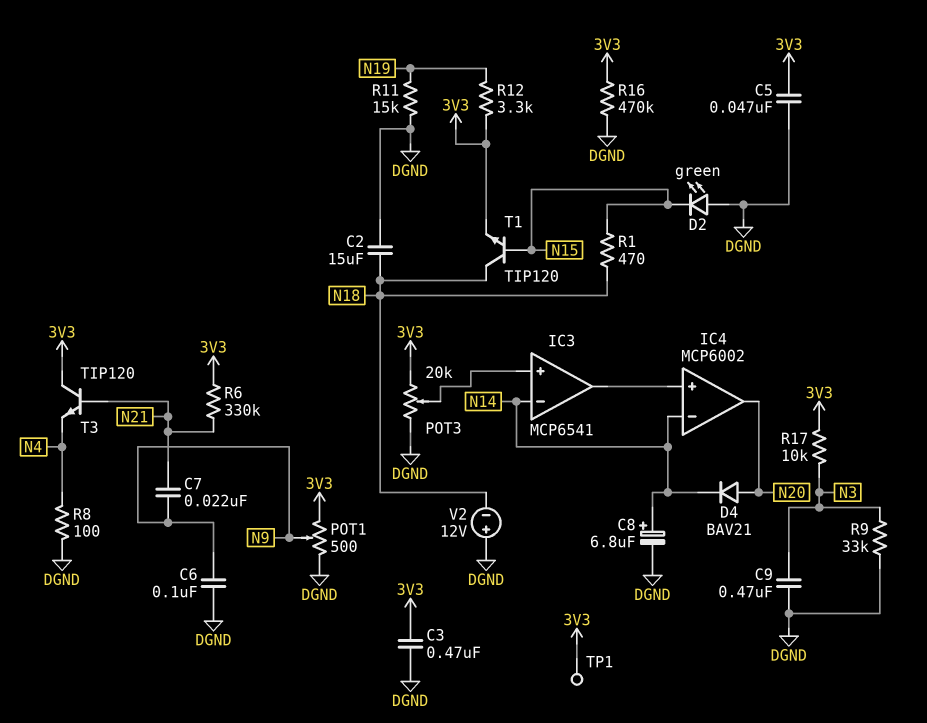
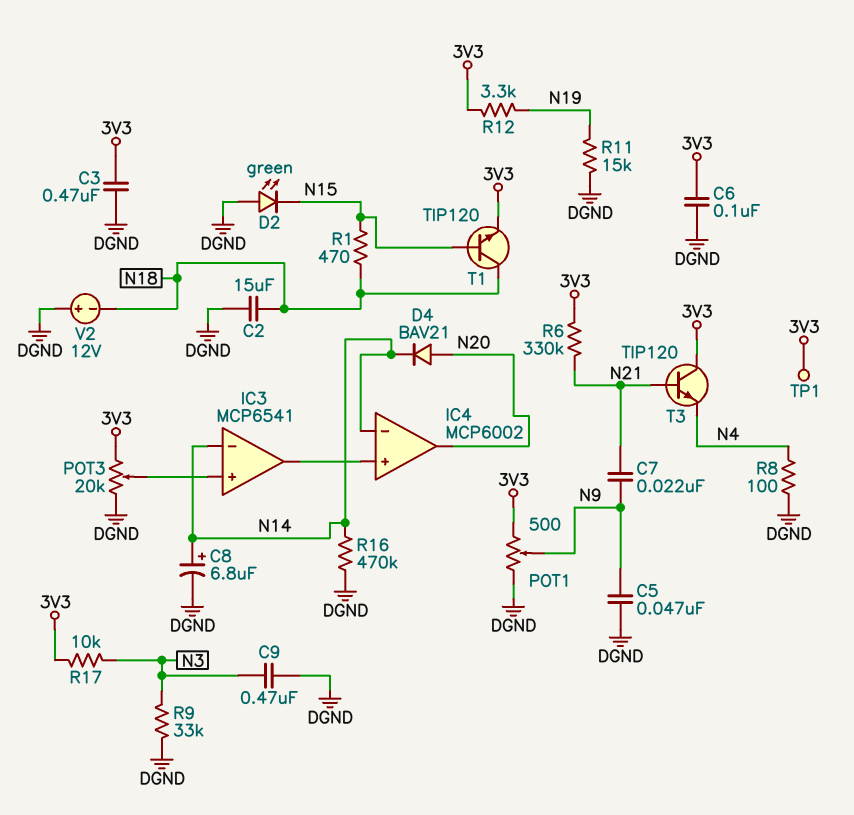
C5: 47nF (3V3, DGND) -> 47nF (DGND, N9)
C6: 100nF (DGND, N9) -> 100nF (3V3, DGND)
R16: 470k (3V3, DGND) -> 470k (DGND, N14)

